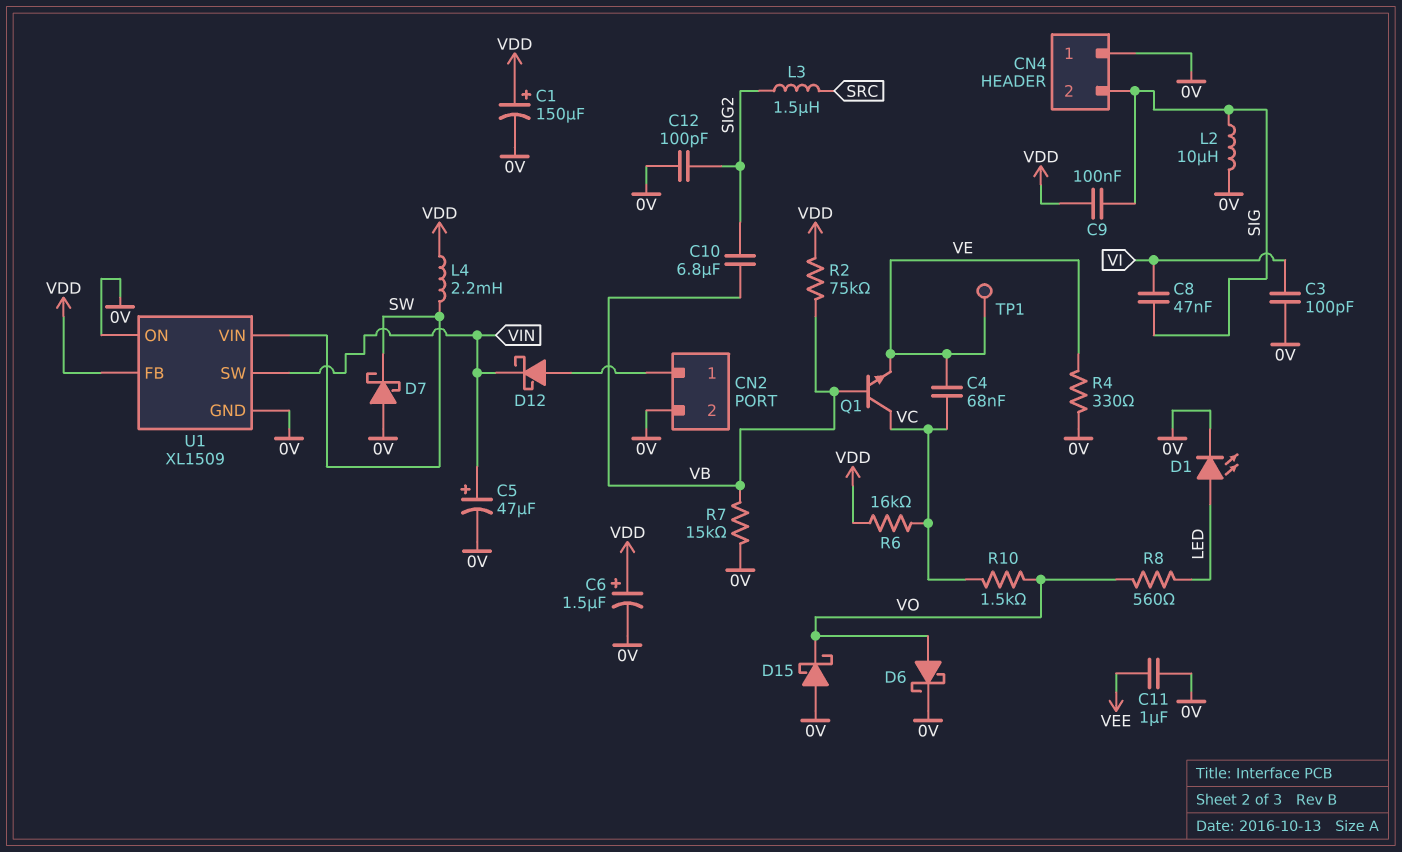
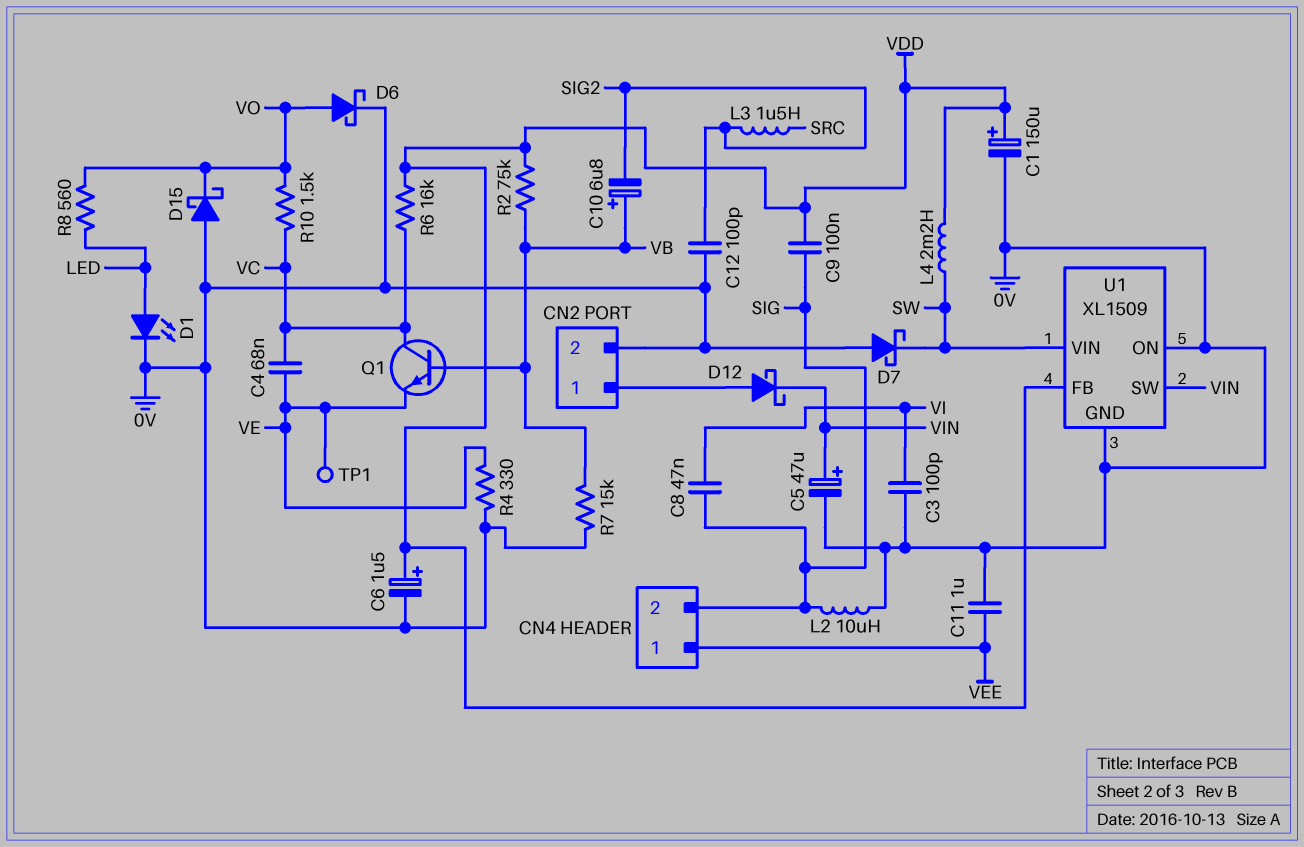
C10: 6.8uF (SIG2, VB) -> 6.8uF (plus VB, minus SIG2)
CN4 pin 1: 0V -> VEE

